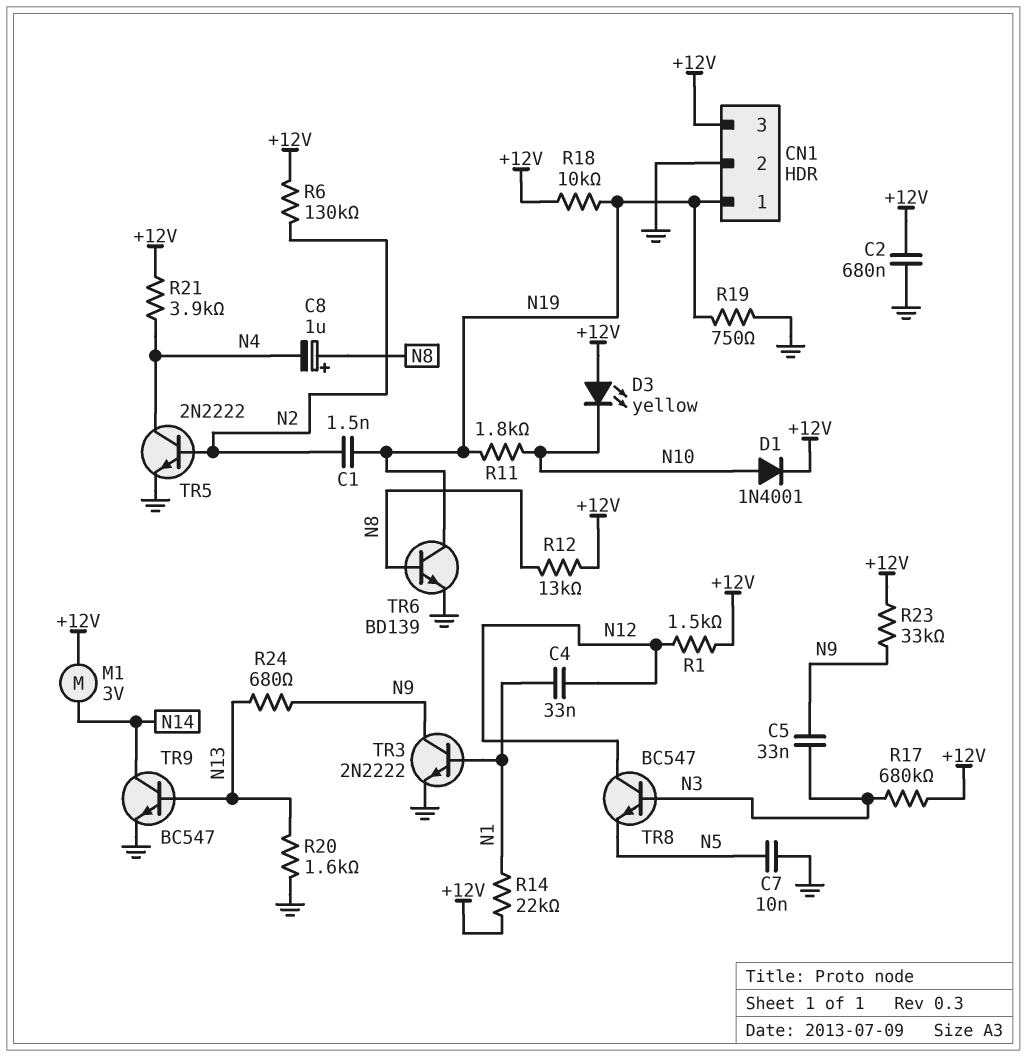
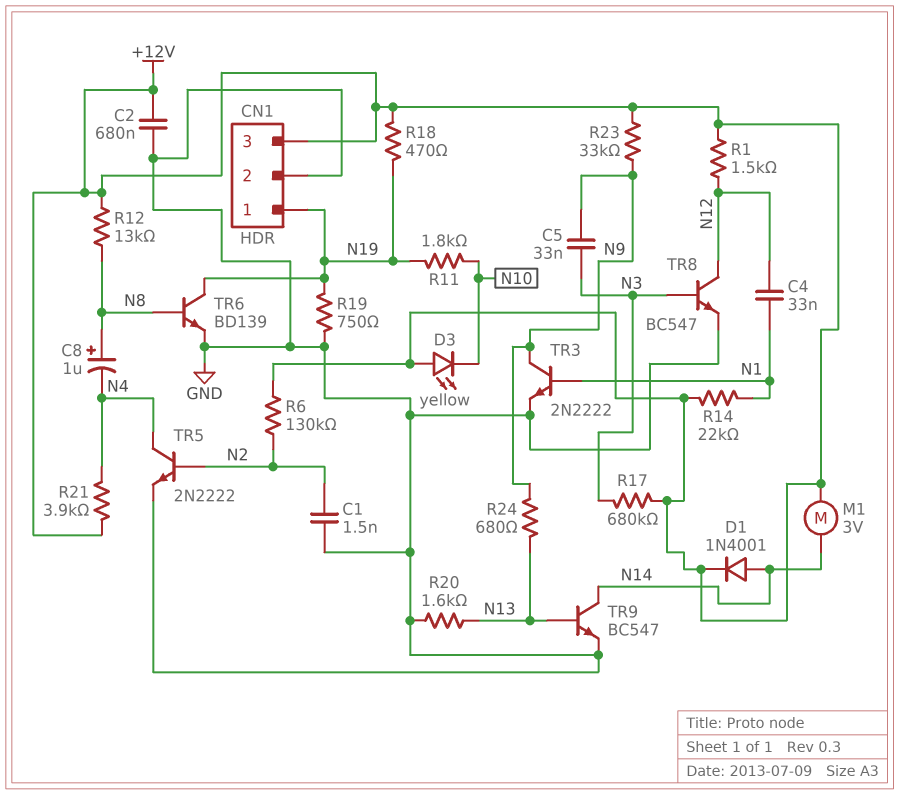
C1: 1.5nF (N2, N19) -> 1.5nF (GND, N2)
C7: 10nF (GND, N5) -> none
D1: diode 1N4001 (A N10, K +12V) -> diode 1N4001 (A N14, K +12V)
R18: 10k (+12V, N19) -> 470 (+12V, N19)
TR8: NPN BC547 (B N3, C N12, E N5) -> NPN BC547 (B N3, C N12, E GND)

